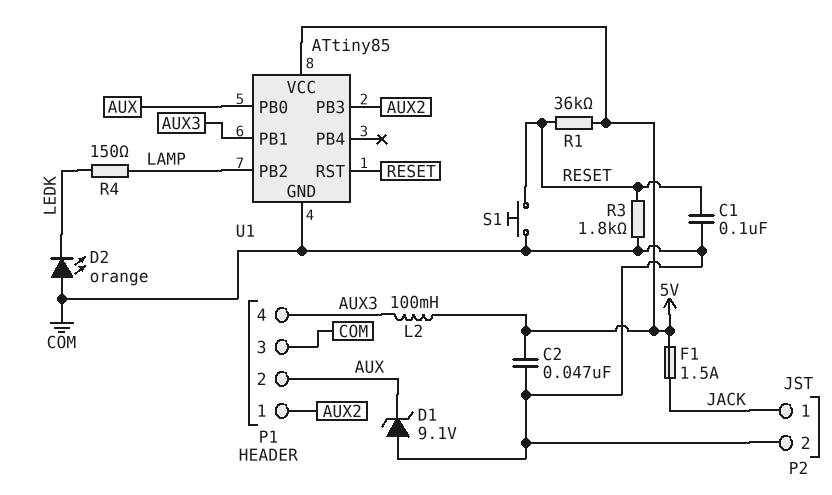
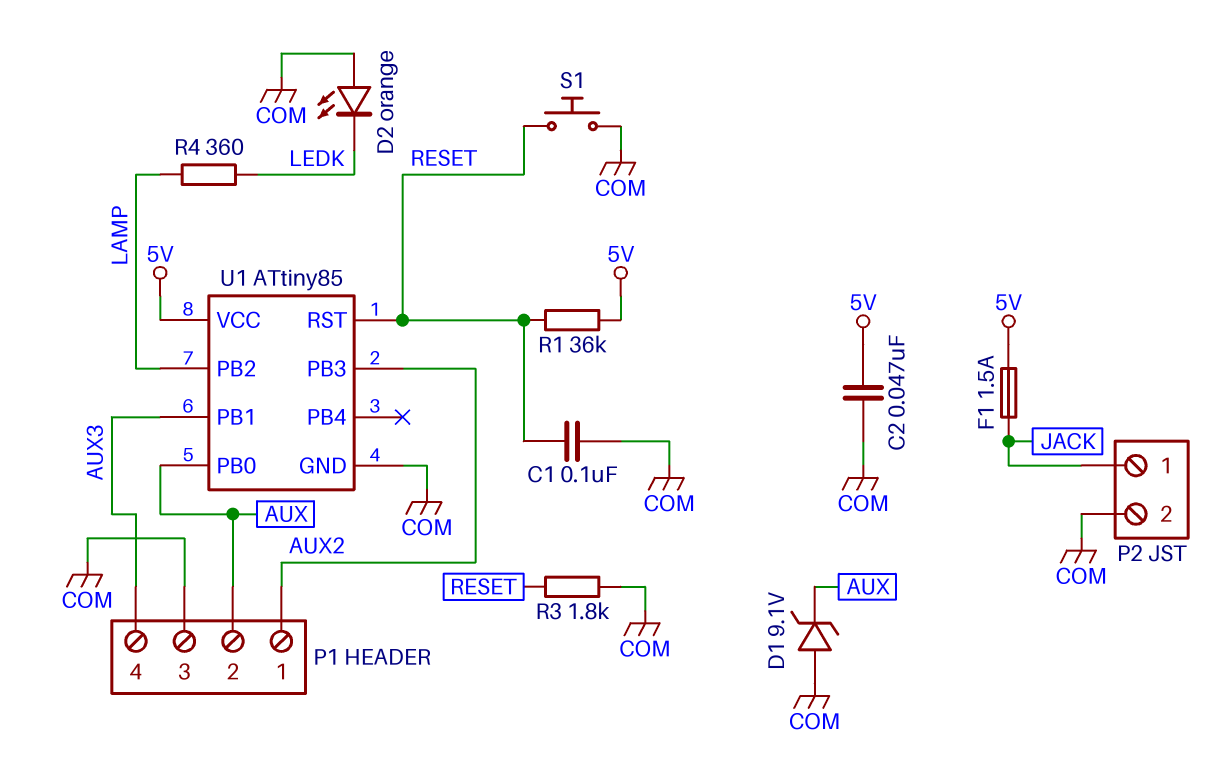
L2: 100mH (5V, AUX3) -> none
R4: 150 (LAMP, LEDK) -> 360 (LAMP, LEDK)

